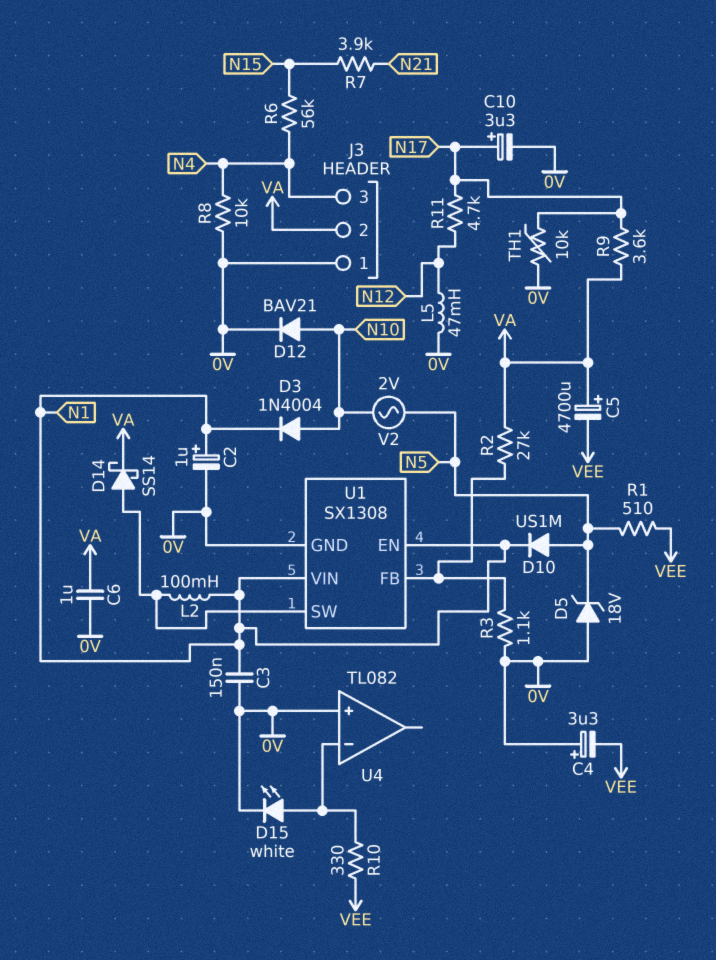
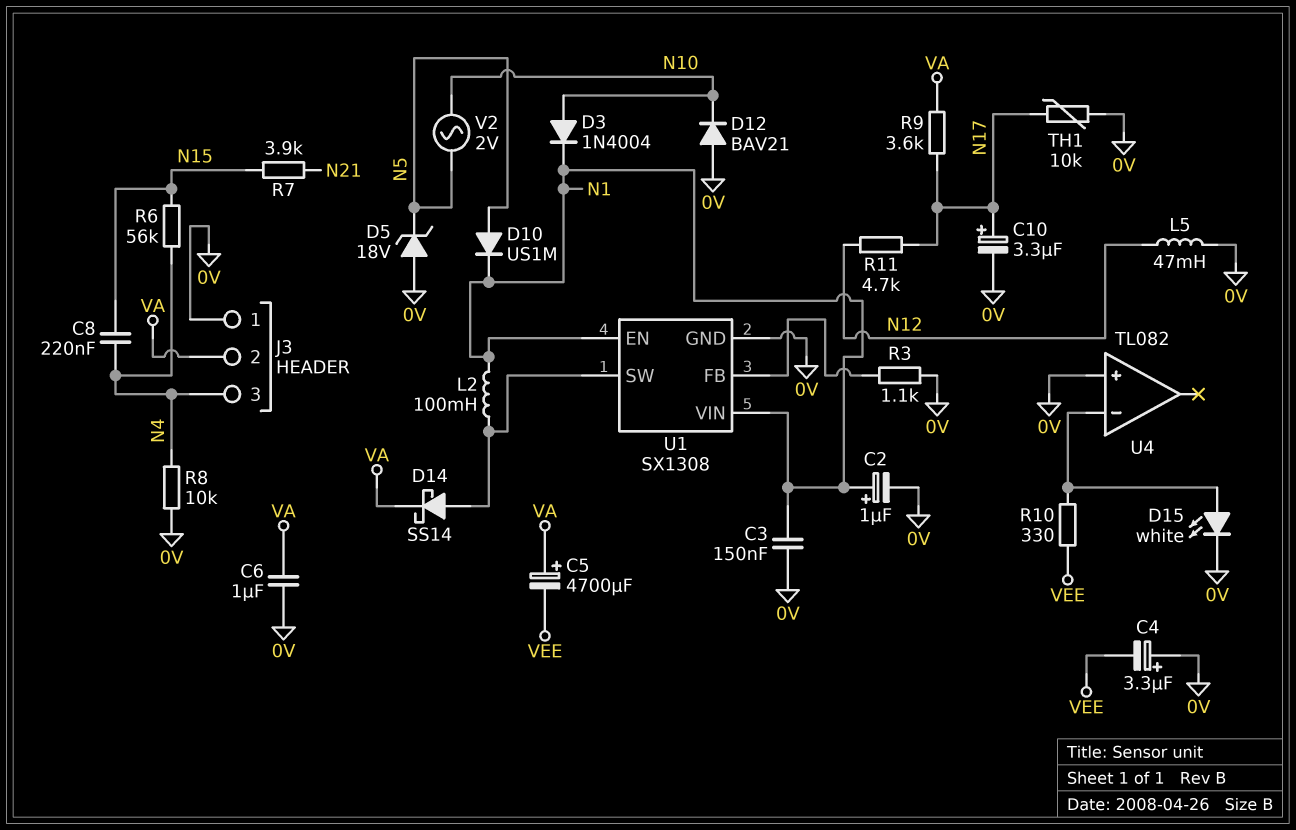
C8: none -> 220nF (N4, N15)
D12: diode BAV21 (A N10, K 0V) -> diode BAV21 (A 0V, K N10)
R1: 510 (N5, VEE) -> none
R2: 27k (U1/FB, VA) -> none

